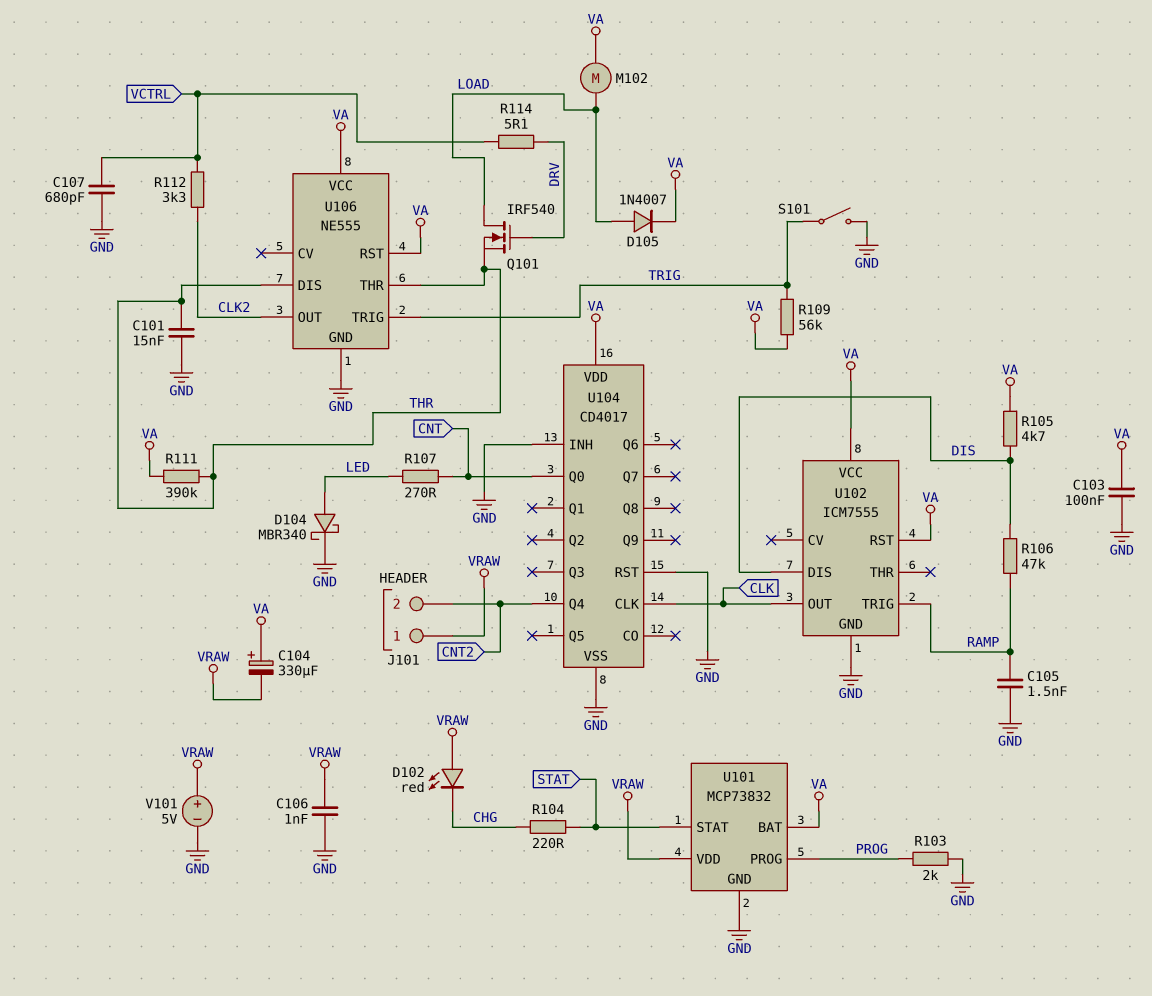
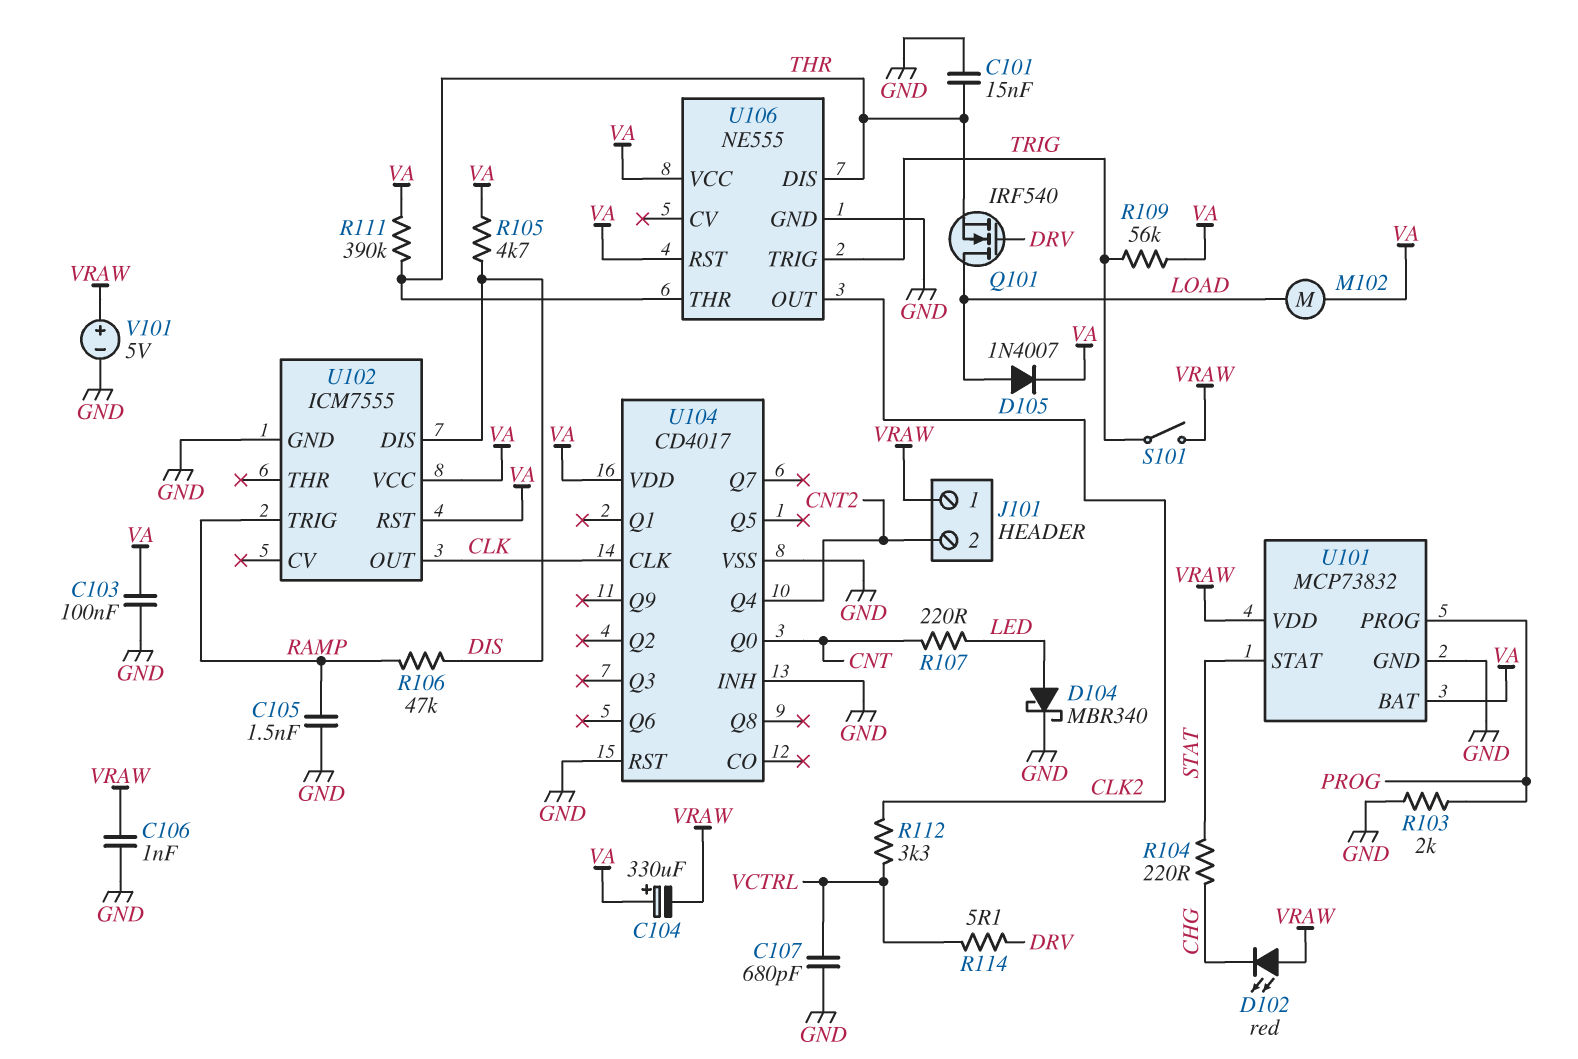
R107: 270 (CNT, LED) -> 220 (CNT, LED)
S101: switch (GND, TRIG) -> switch (TRIG, VRAW)

